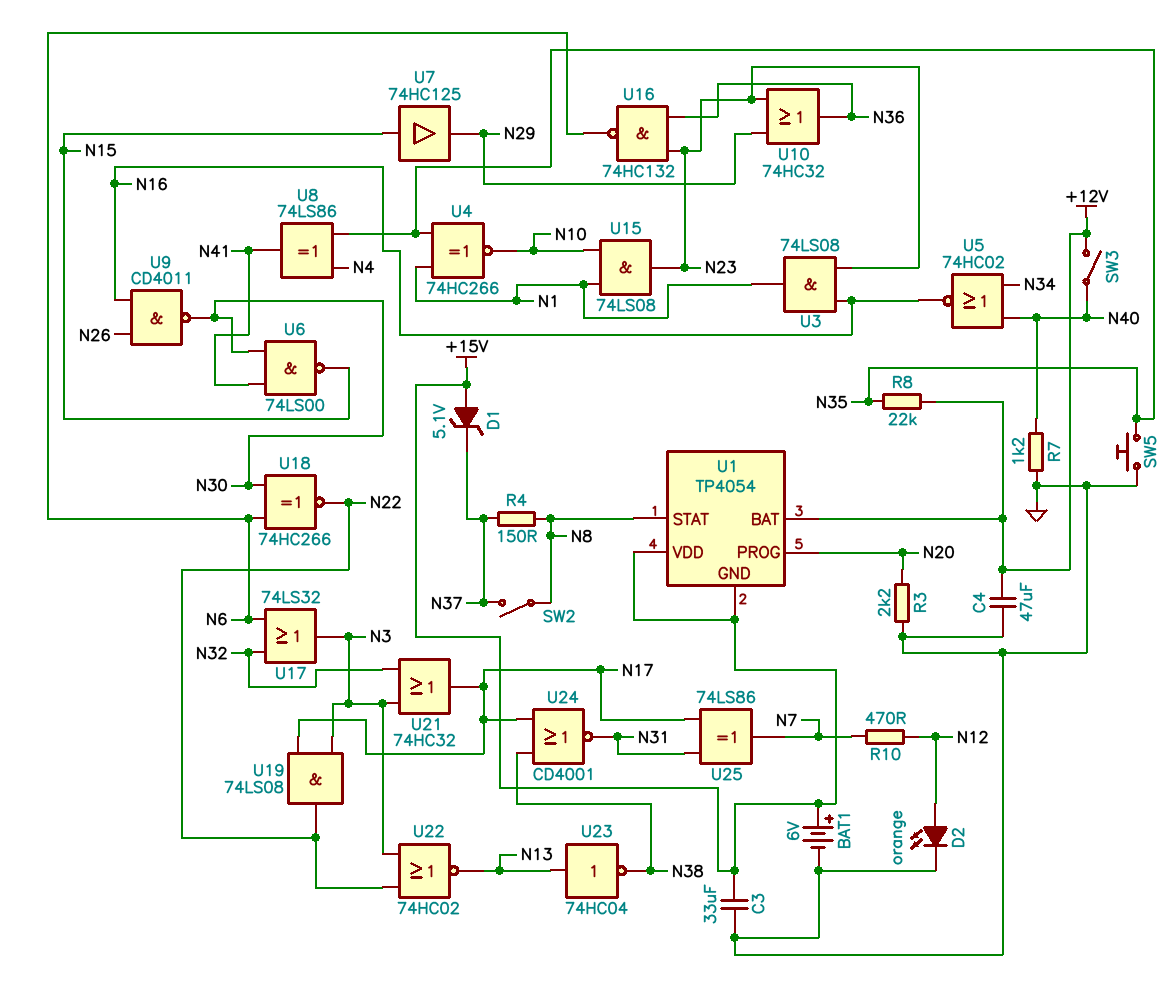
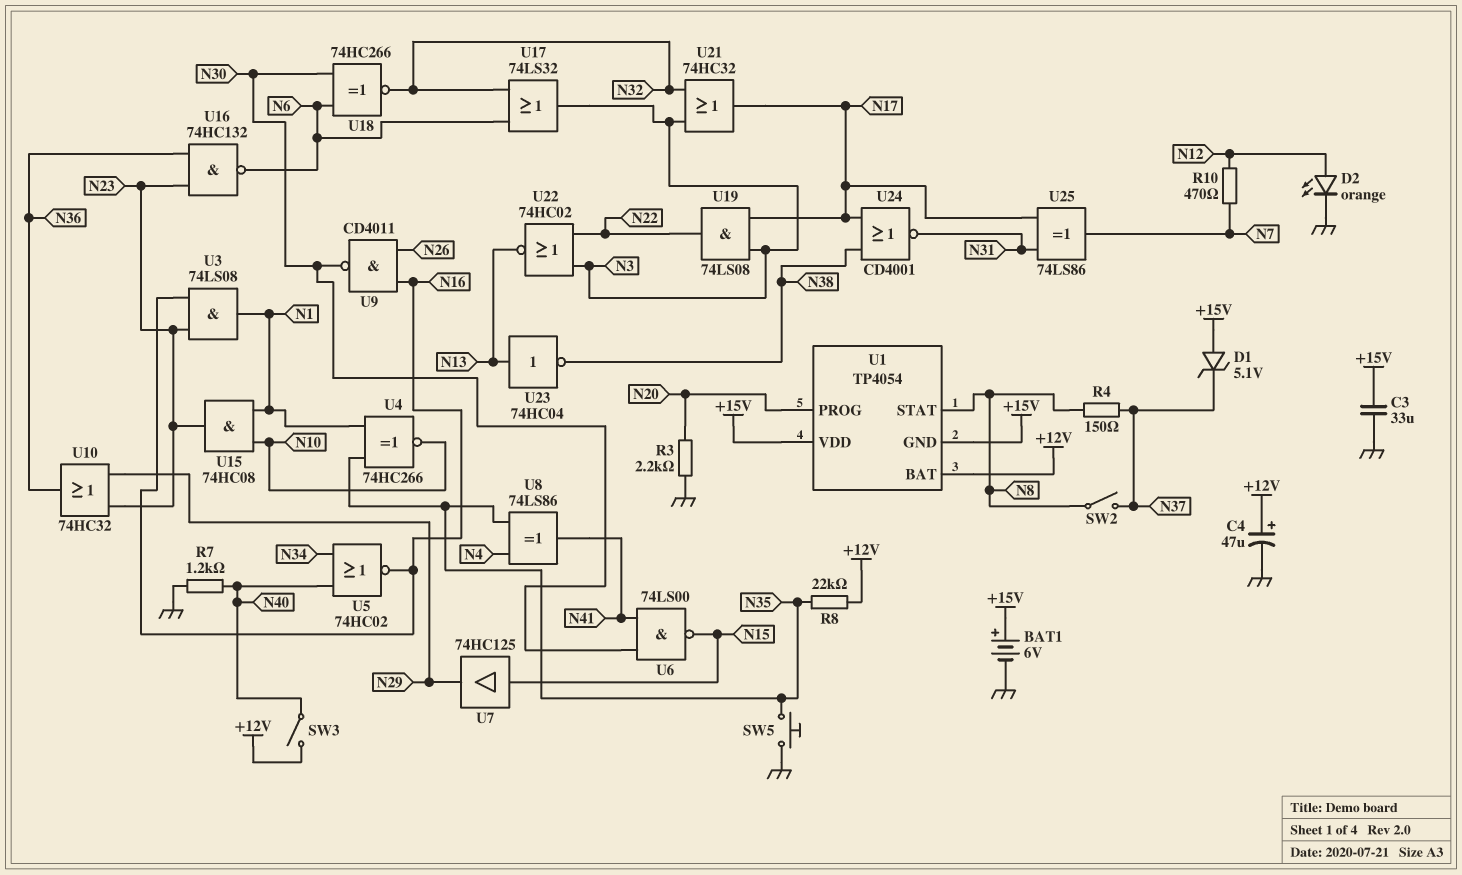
C4: 47uF (+12V, GND) -> 47uF (plus +12V, minus GND)
U15: AND 74LS08 (in N1, in N10, out N23) -> AND 74HC08 (in N1, in N10, out N23)
U18: XNOR 74HC266 (in N6, in N30, out N22) -> XNOR 74HC266 (in N6, in N30, out N32)

